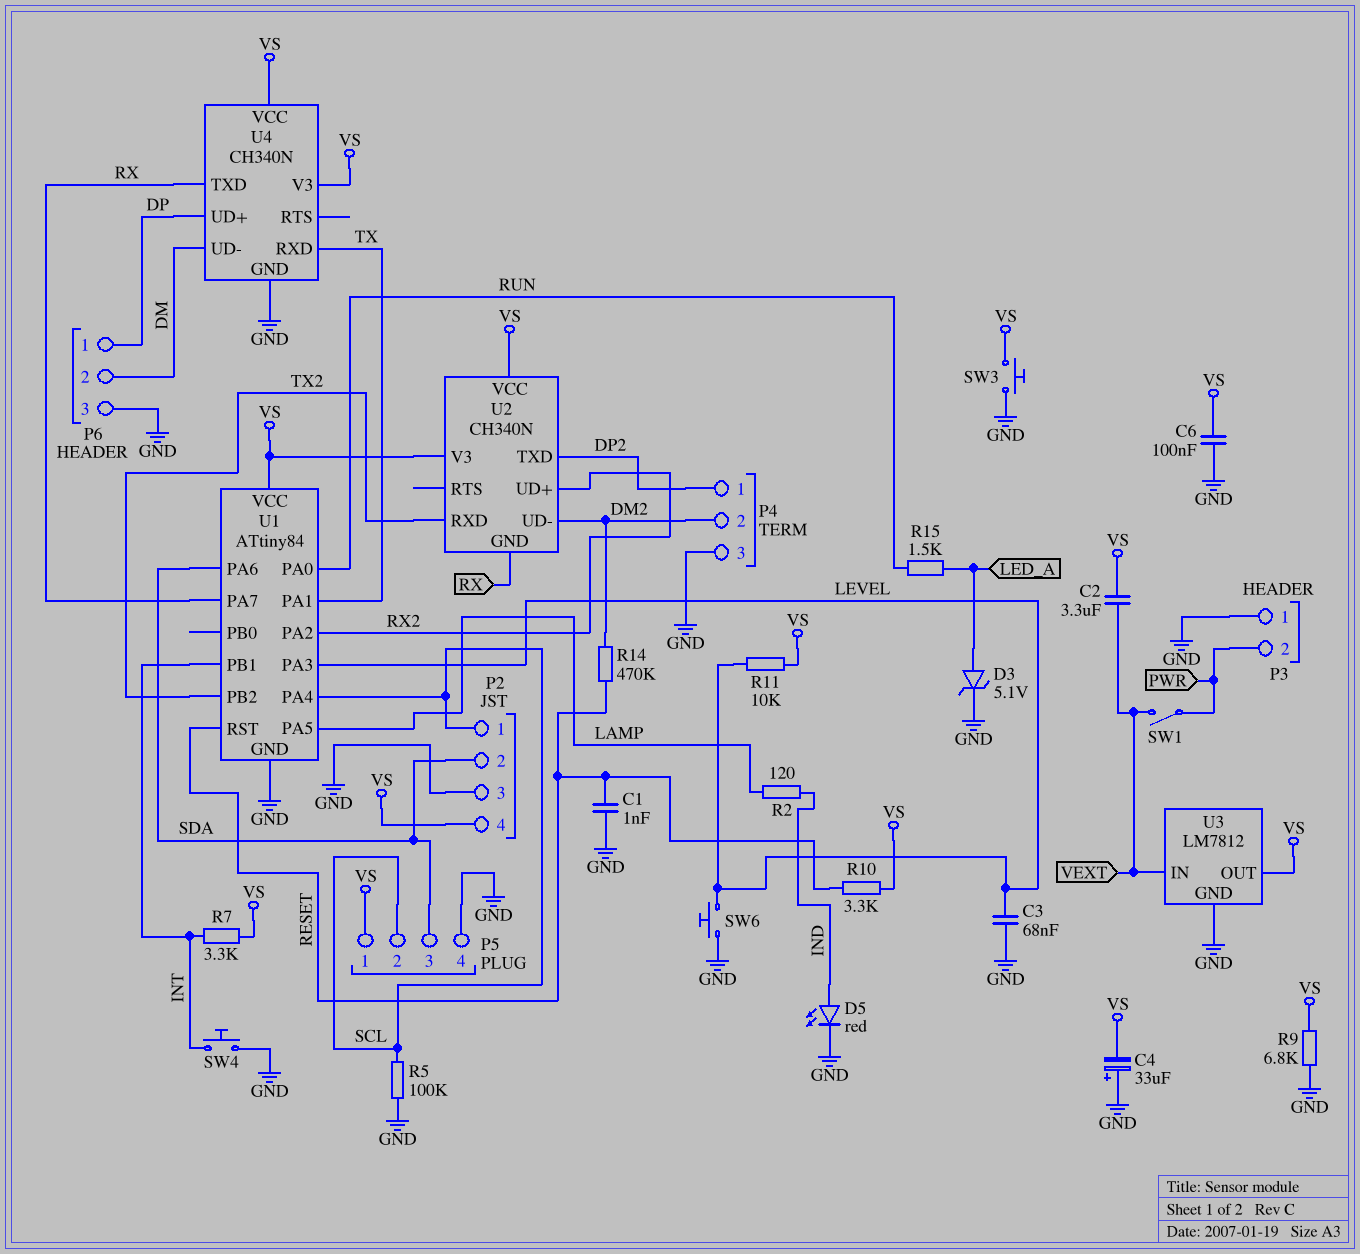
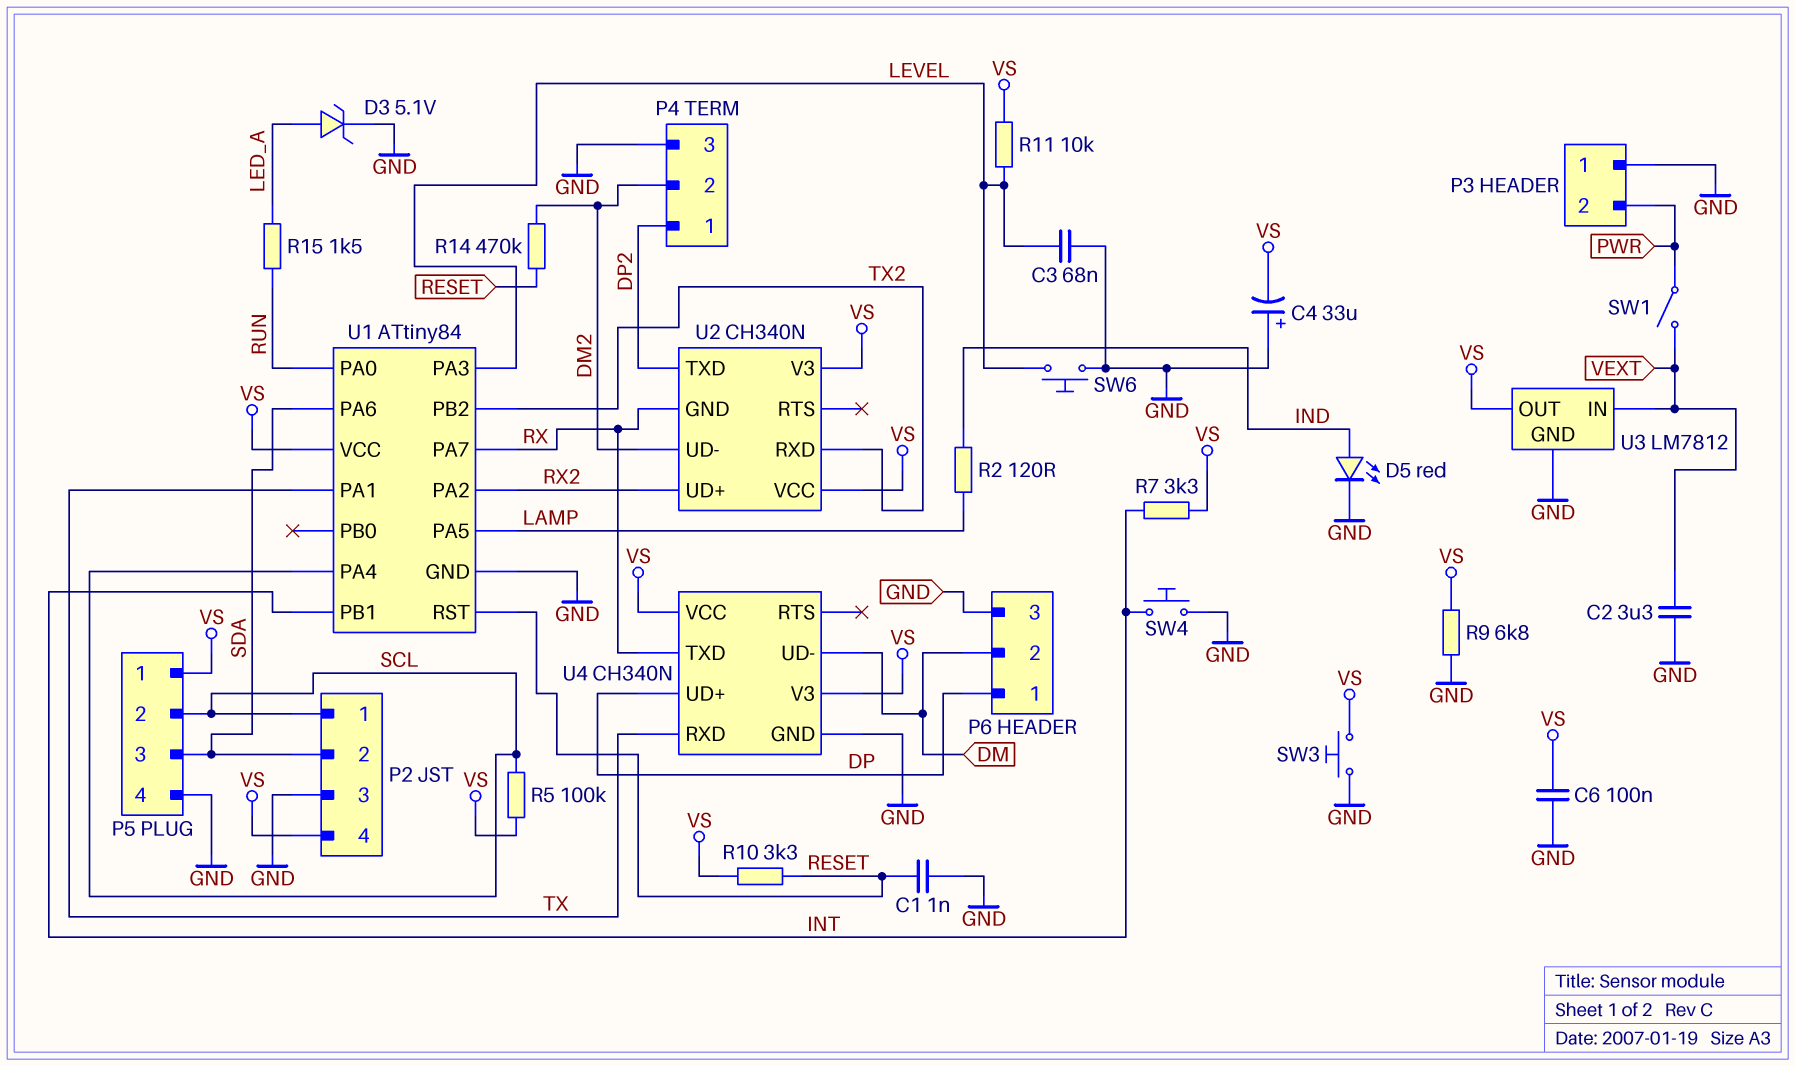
C2: 3.3uF (VEXT, VS) -> 3.3uF (GND, VEXT)
R5: 100k (GND, SCL) -> 100k (SCL, VS)

